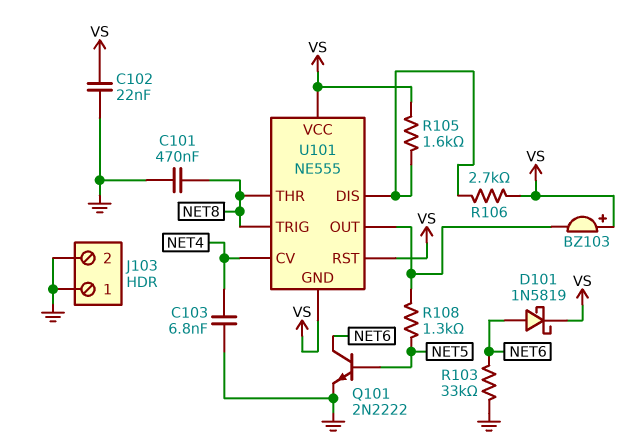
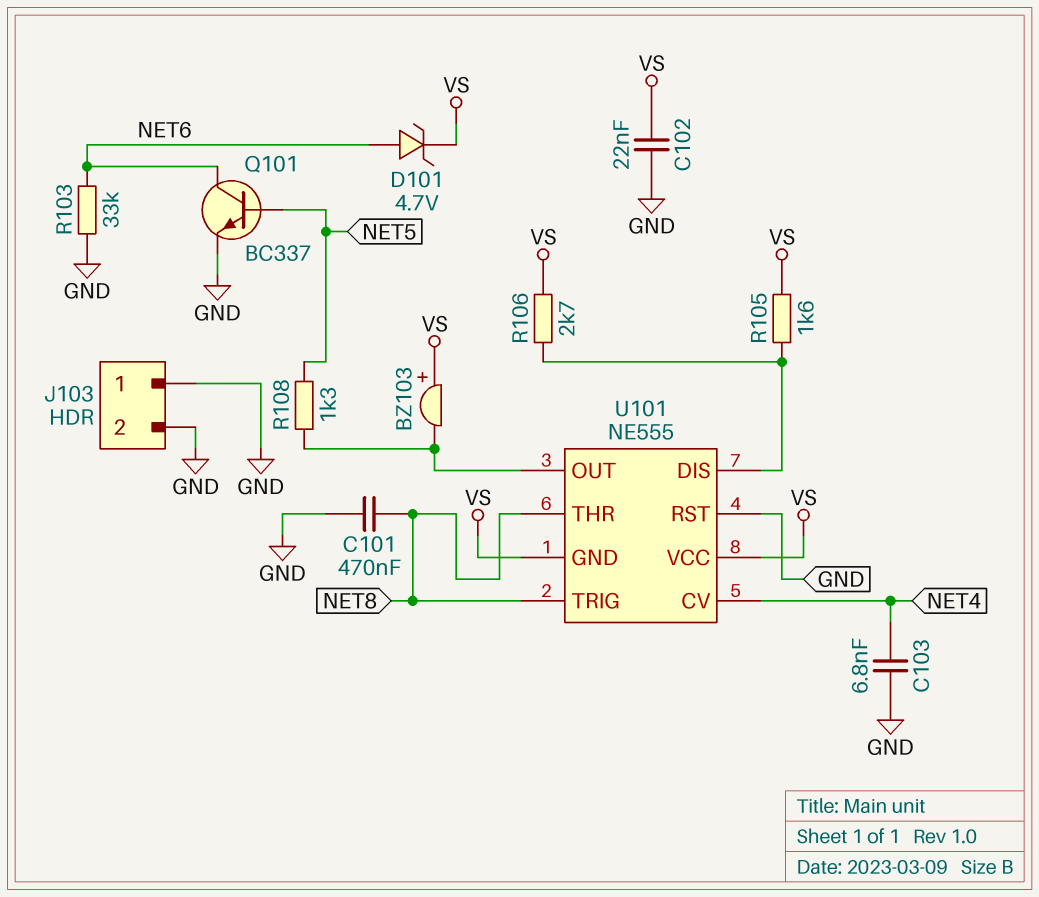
D101: schottky 1N5819 (A NET6, K VS) -> zener 4.7V (A NET6, K VS)
Q101: NPN 2N2222 (B NET5, C NET6, E GND) -> NPN BC337 (B NET5, C NET6, E GND)
U101 pin RST: VS -> GND

